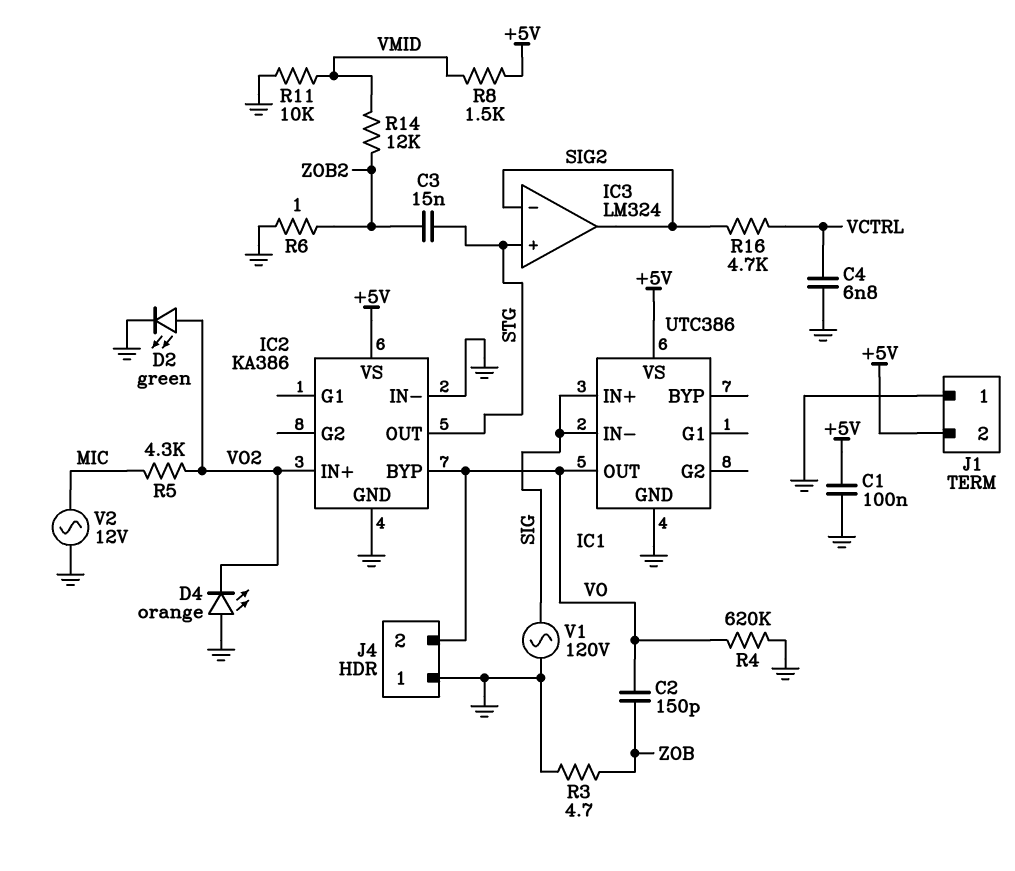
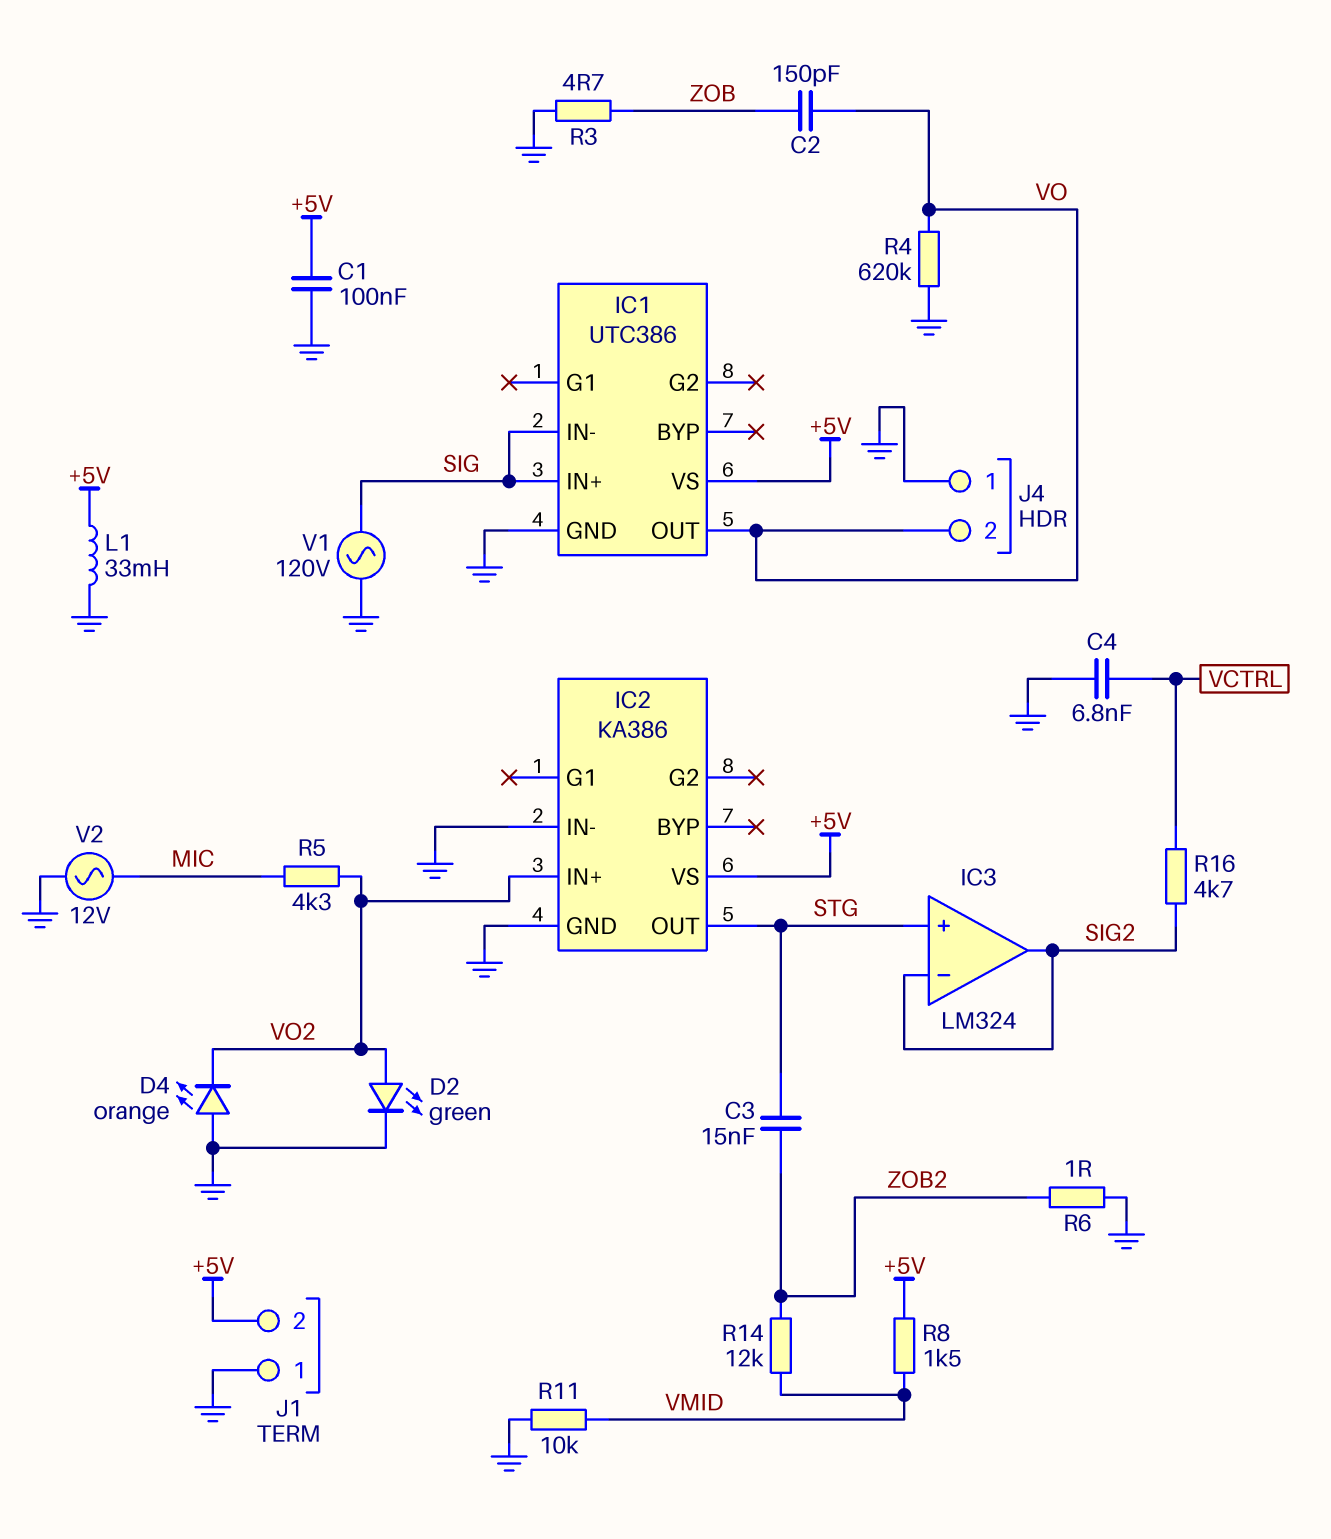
IC2 pin BYP: VO -> none
L1: none -> 33mH (+5V, GND)

